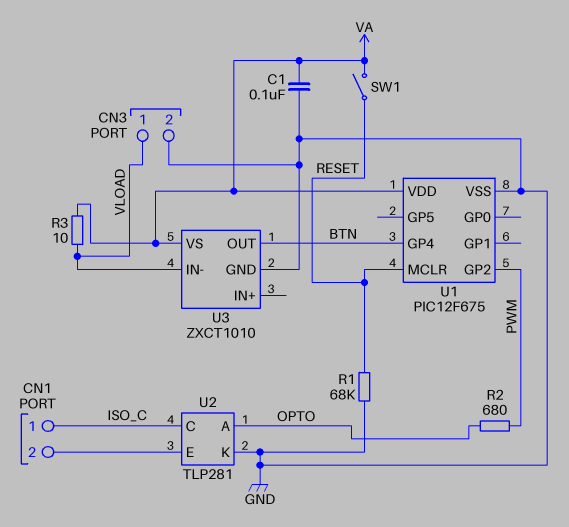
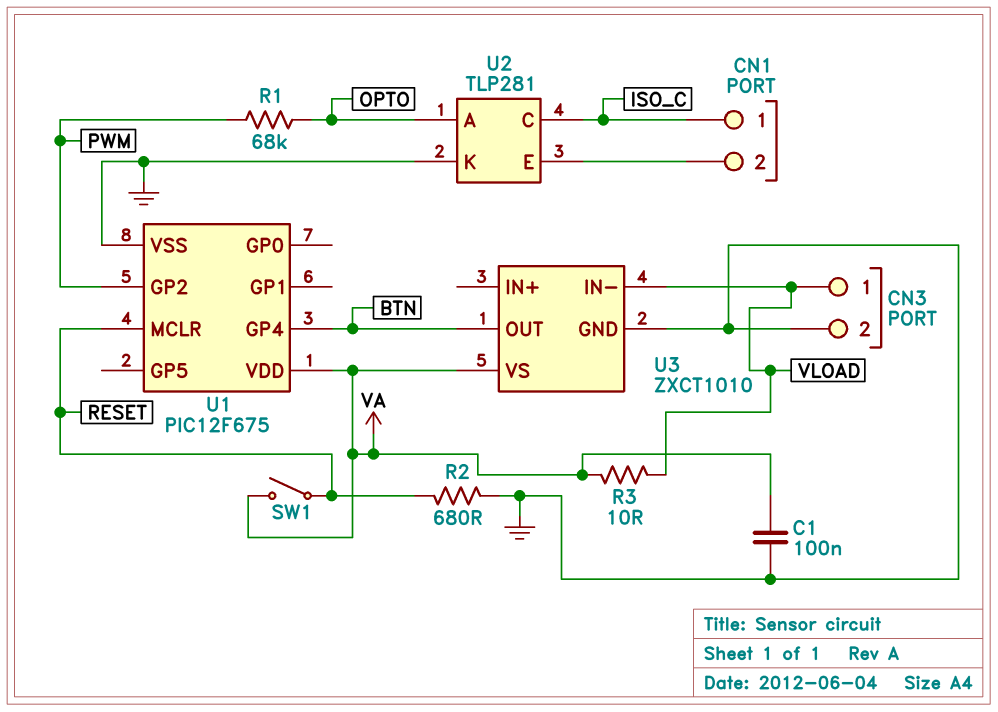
R1: 68k (GND, RESET) -> 68k (OPTO, PWM)
R2: 680 (OPTO, PWM) -> 680 (GND, RESET)

